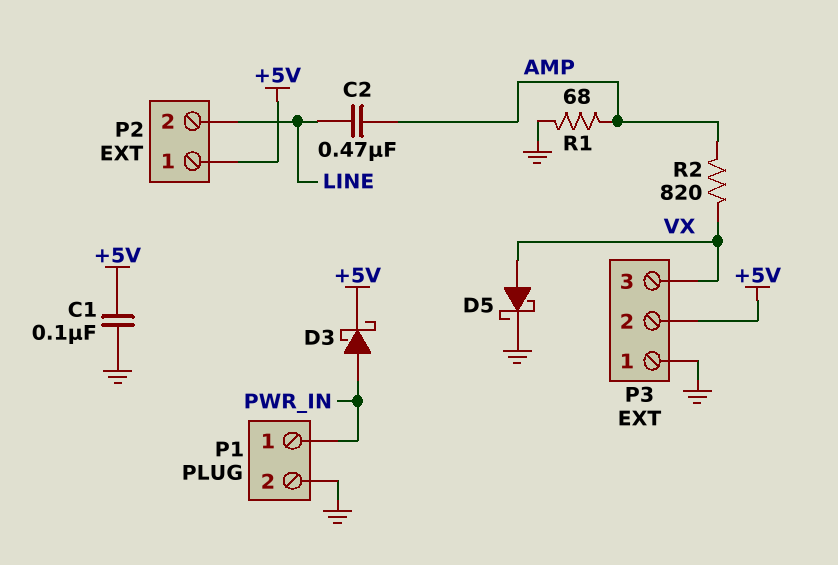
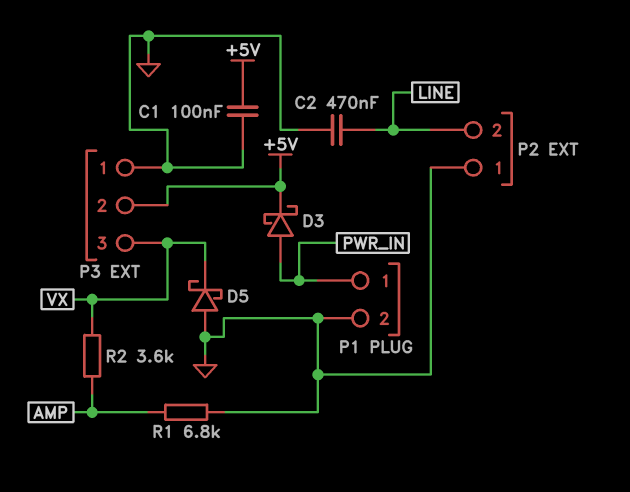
C2: 470nF (AMP, LINE) -> 470nF (GND, LINE)
D5: schottky (A VX, K GND) -> schottky (A GND, K VX)
P2 pin 1: +5V -> GND
R1: 68 (AMP, GND) -> 6.8k (AMP, GND)
R2: 820 (AMP, VX) -> 3.6k (AMP, VX)

